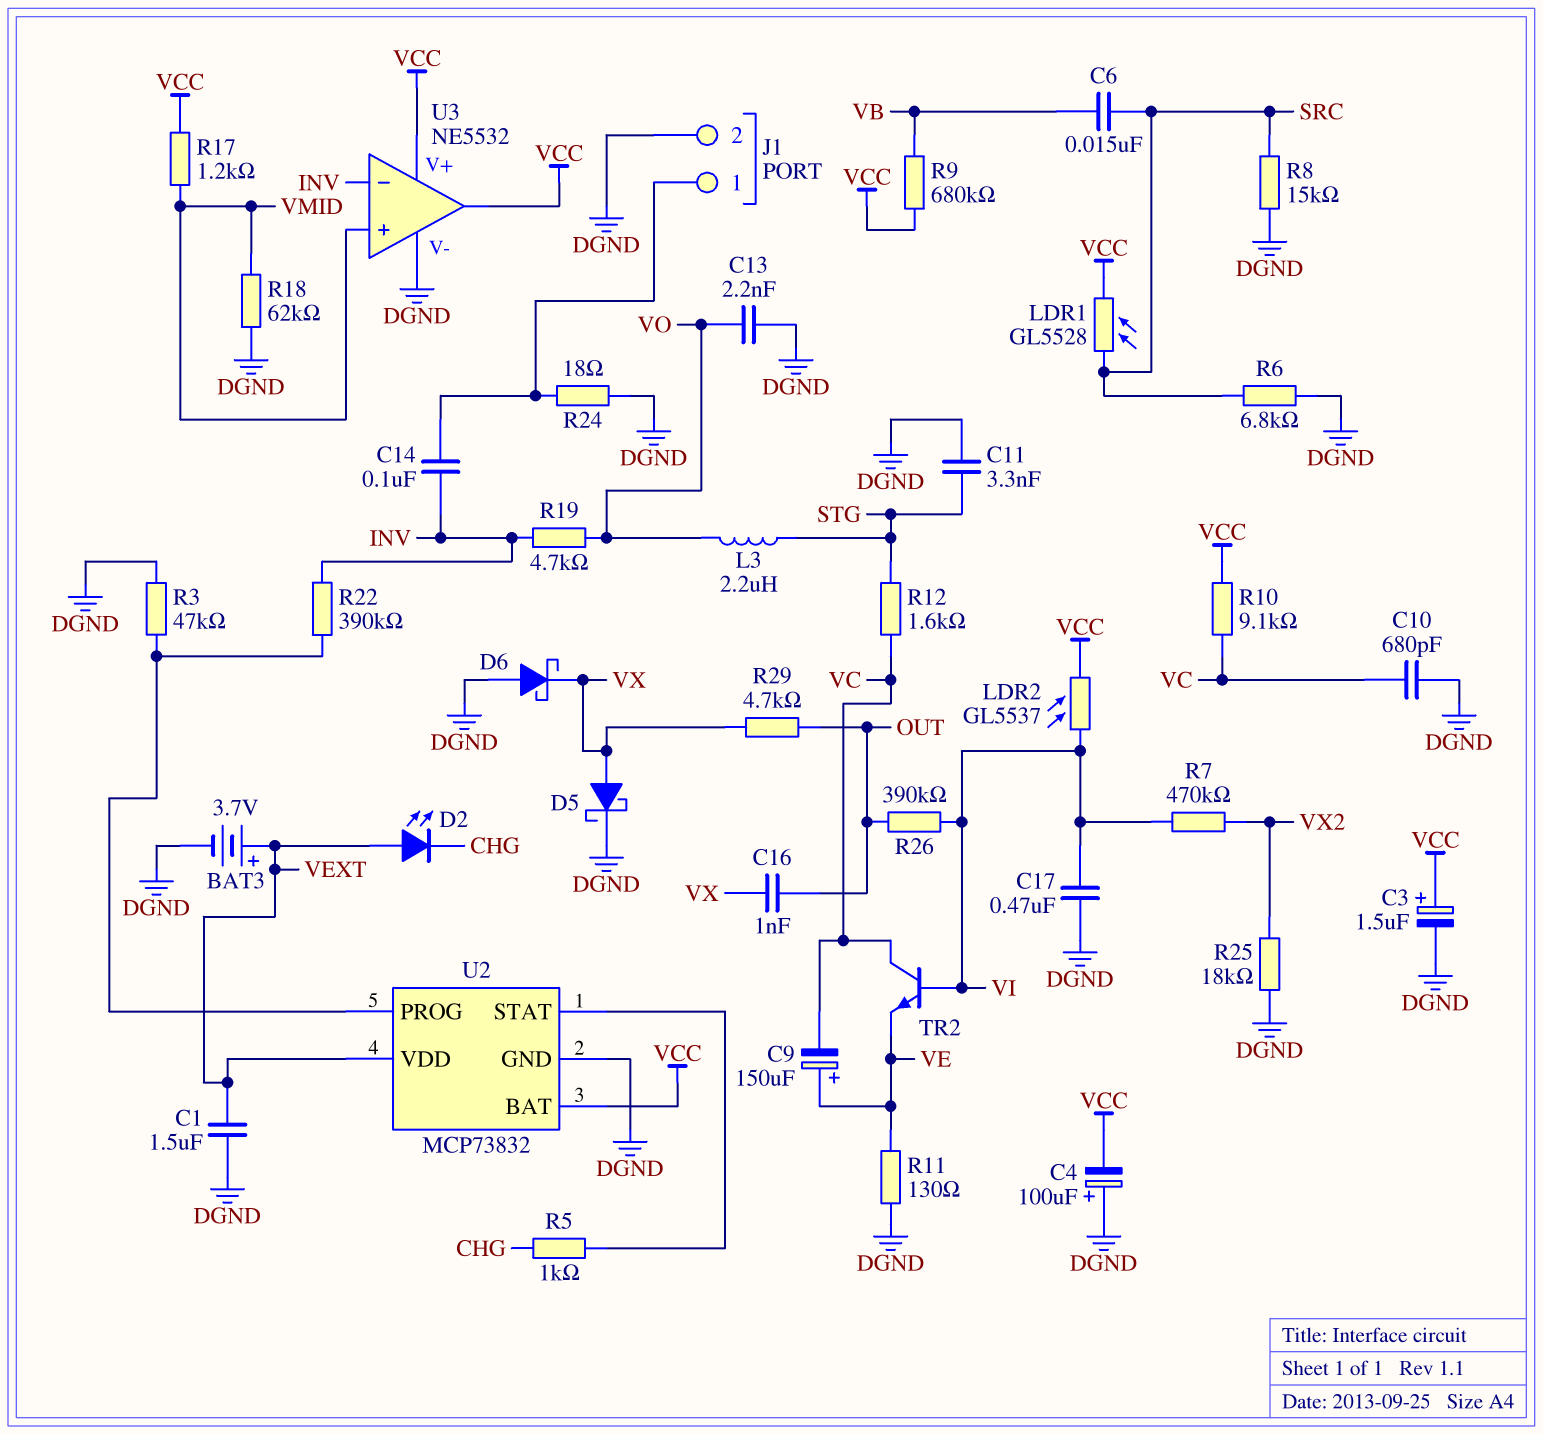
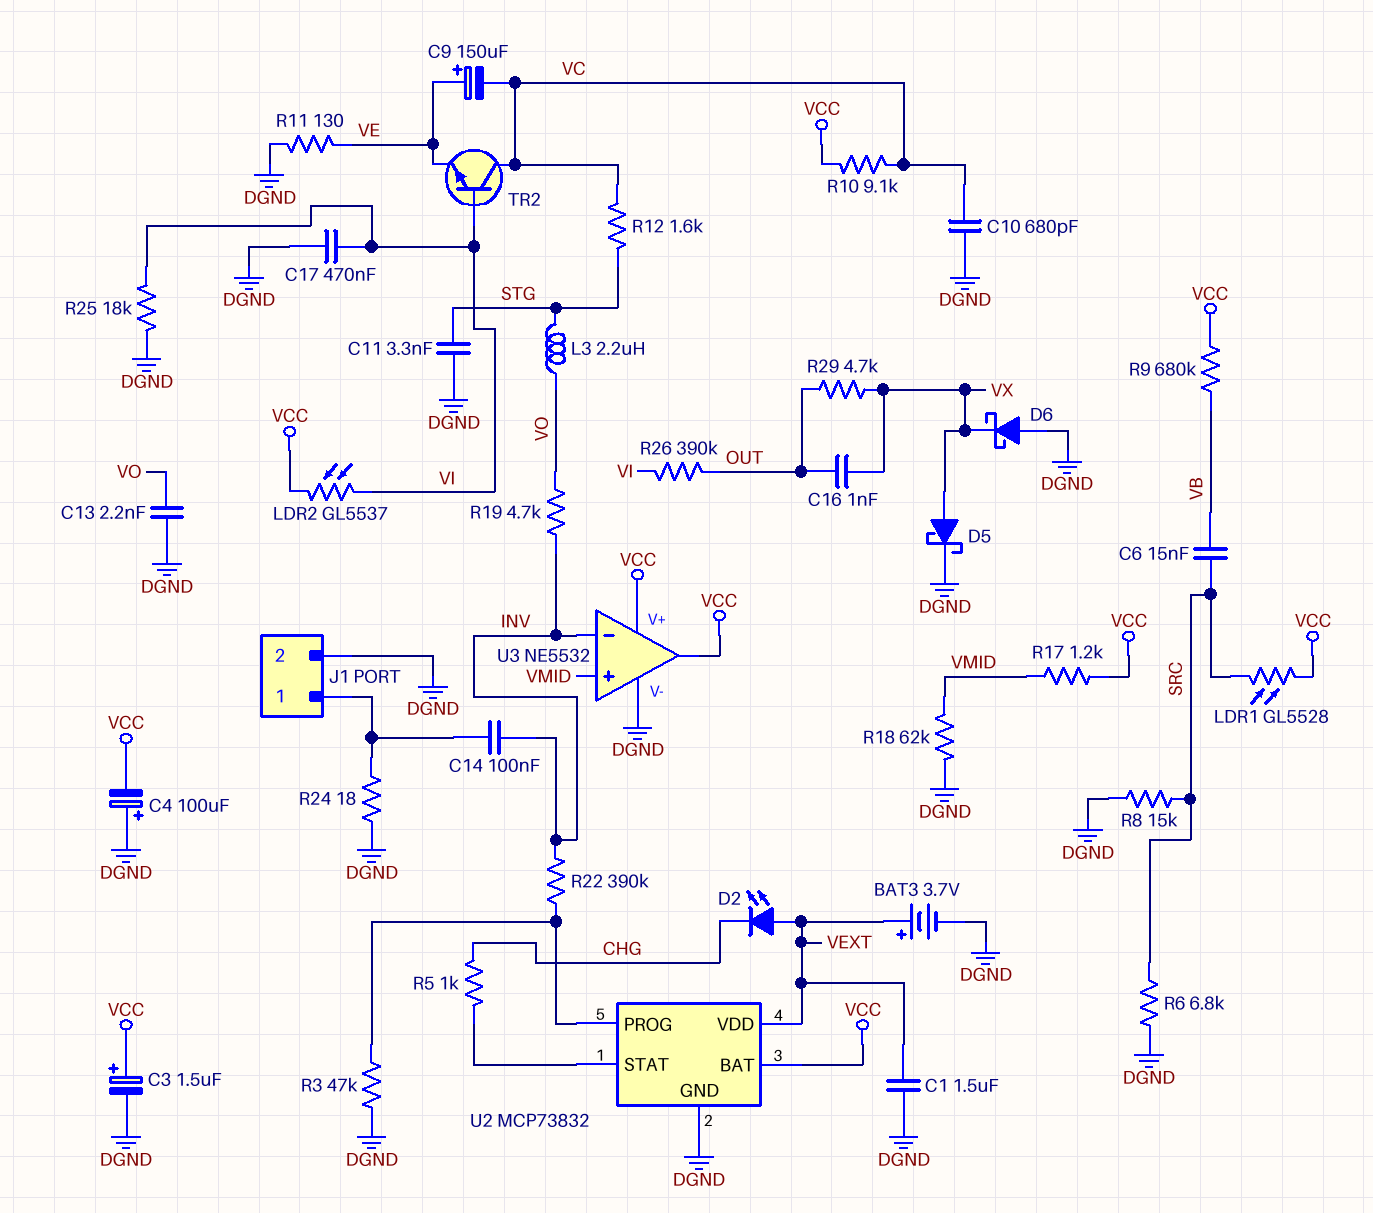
R7: 470k (VI, VX2) -> none
R25: 18k (DGND, VX2) -> 18k (DGND, VI)

